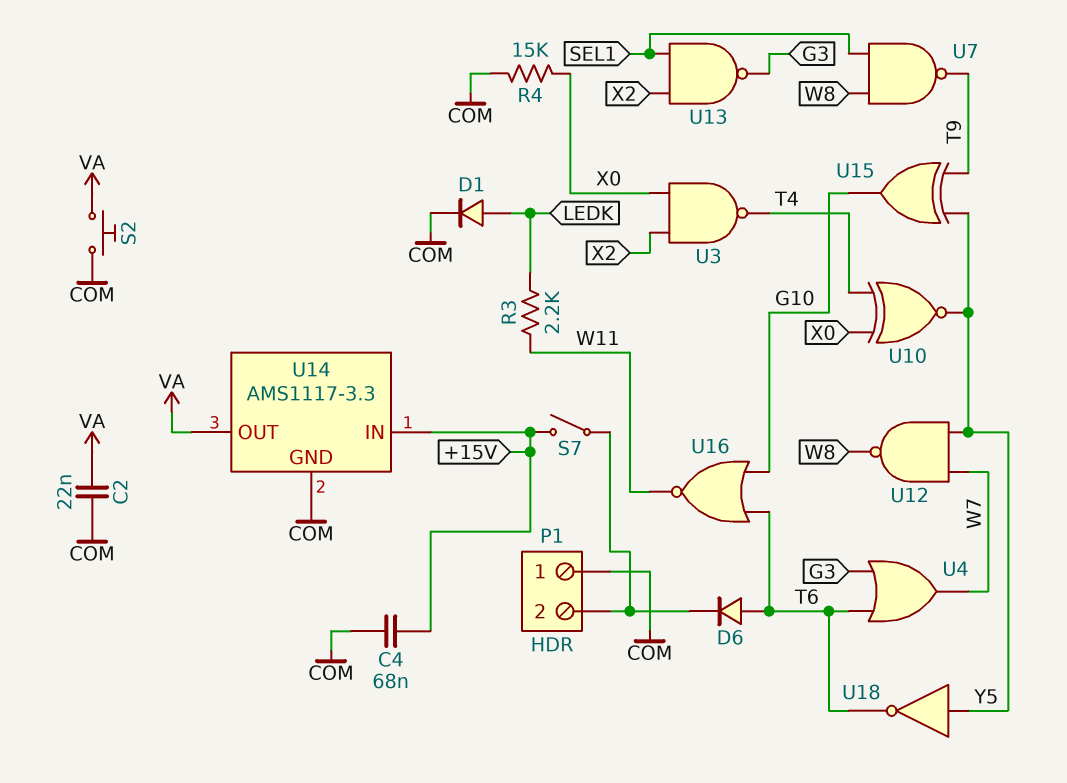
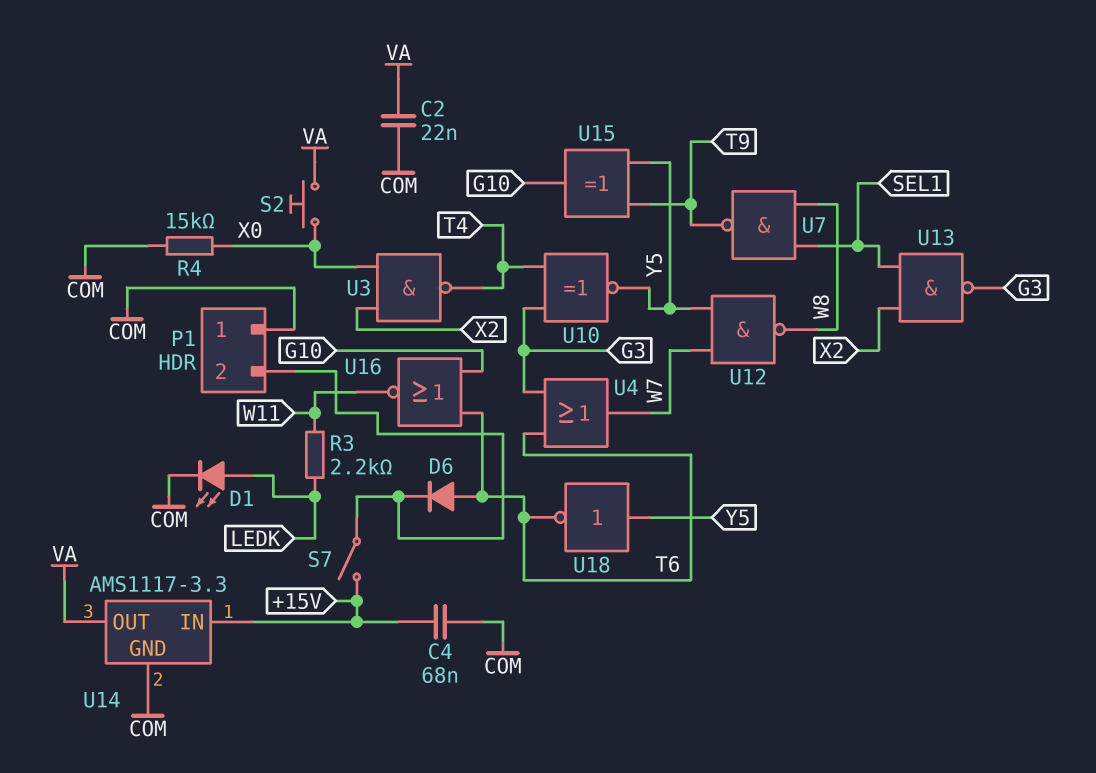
D1: diode (A LEDK, K COM) -> LED (A LEDK, K COM)
S2: button (COM, VA) -> button (VA, X0)
U10: XNOR (in T4, in X0, out Y5) -> XNOR (in G3, in T4, out Y5)

